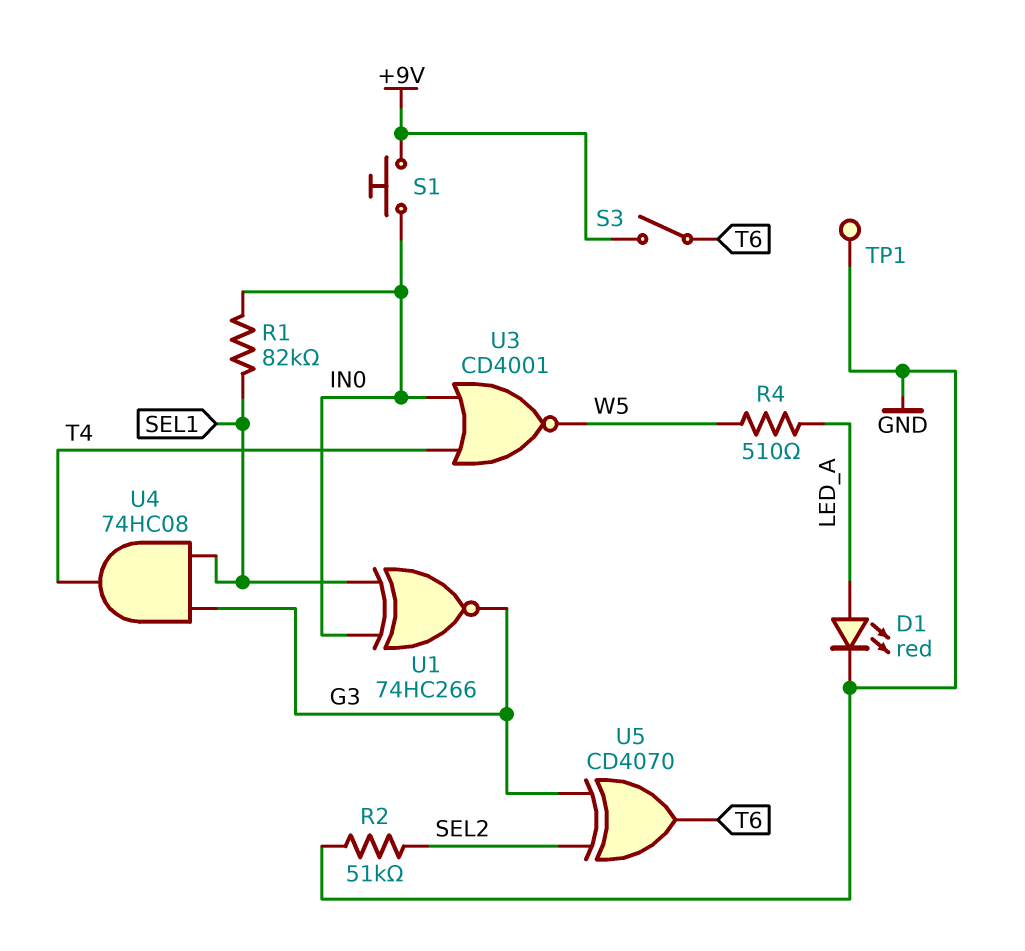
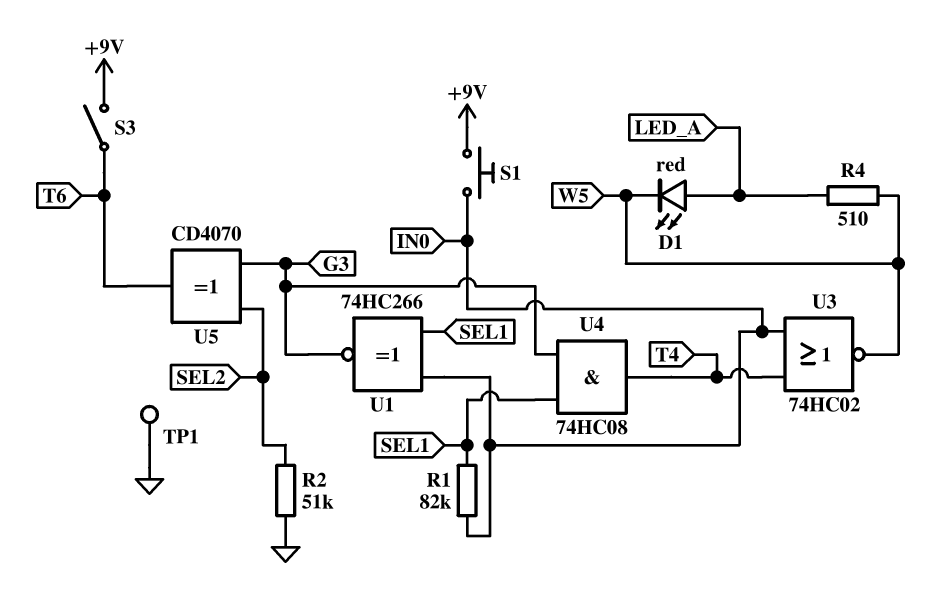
D1: LED red (A LED_A, K GND) -> LED red (A LED_A, K W5)
U3: NOR CD4001 (in IN0, in T4, out W5) -> NOR 74HC02 (in IN0, in T4, out W5)

